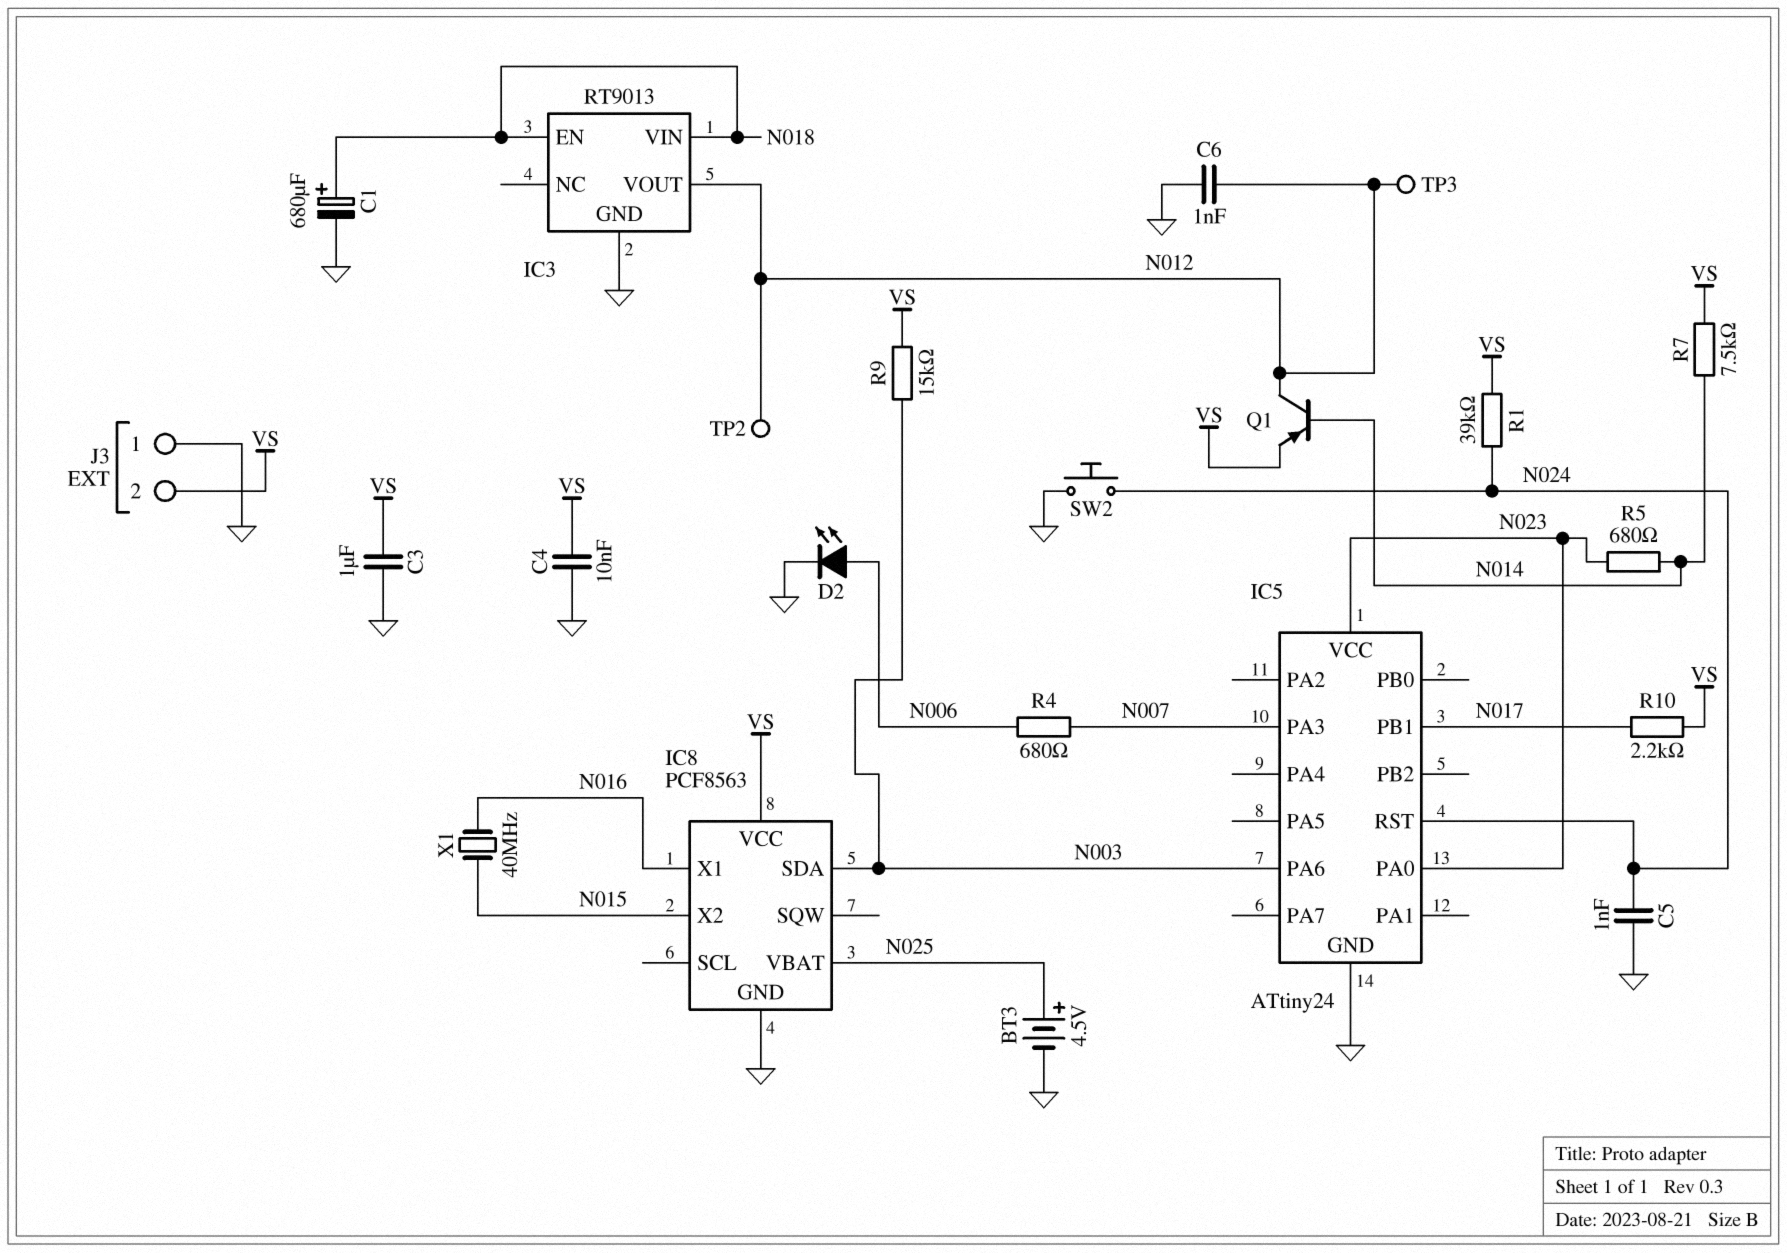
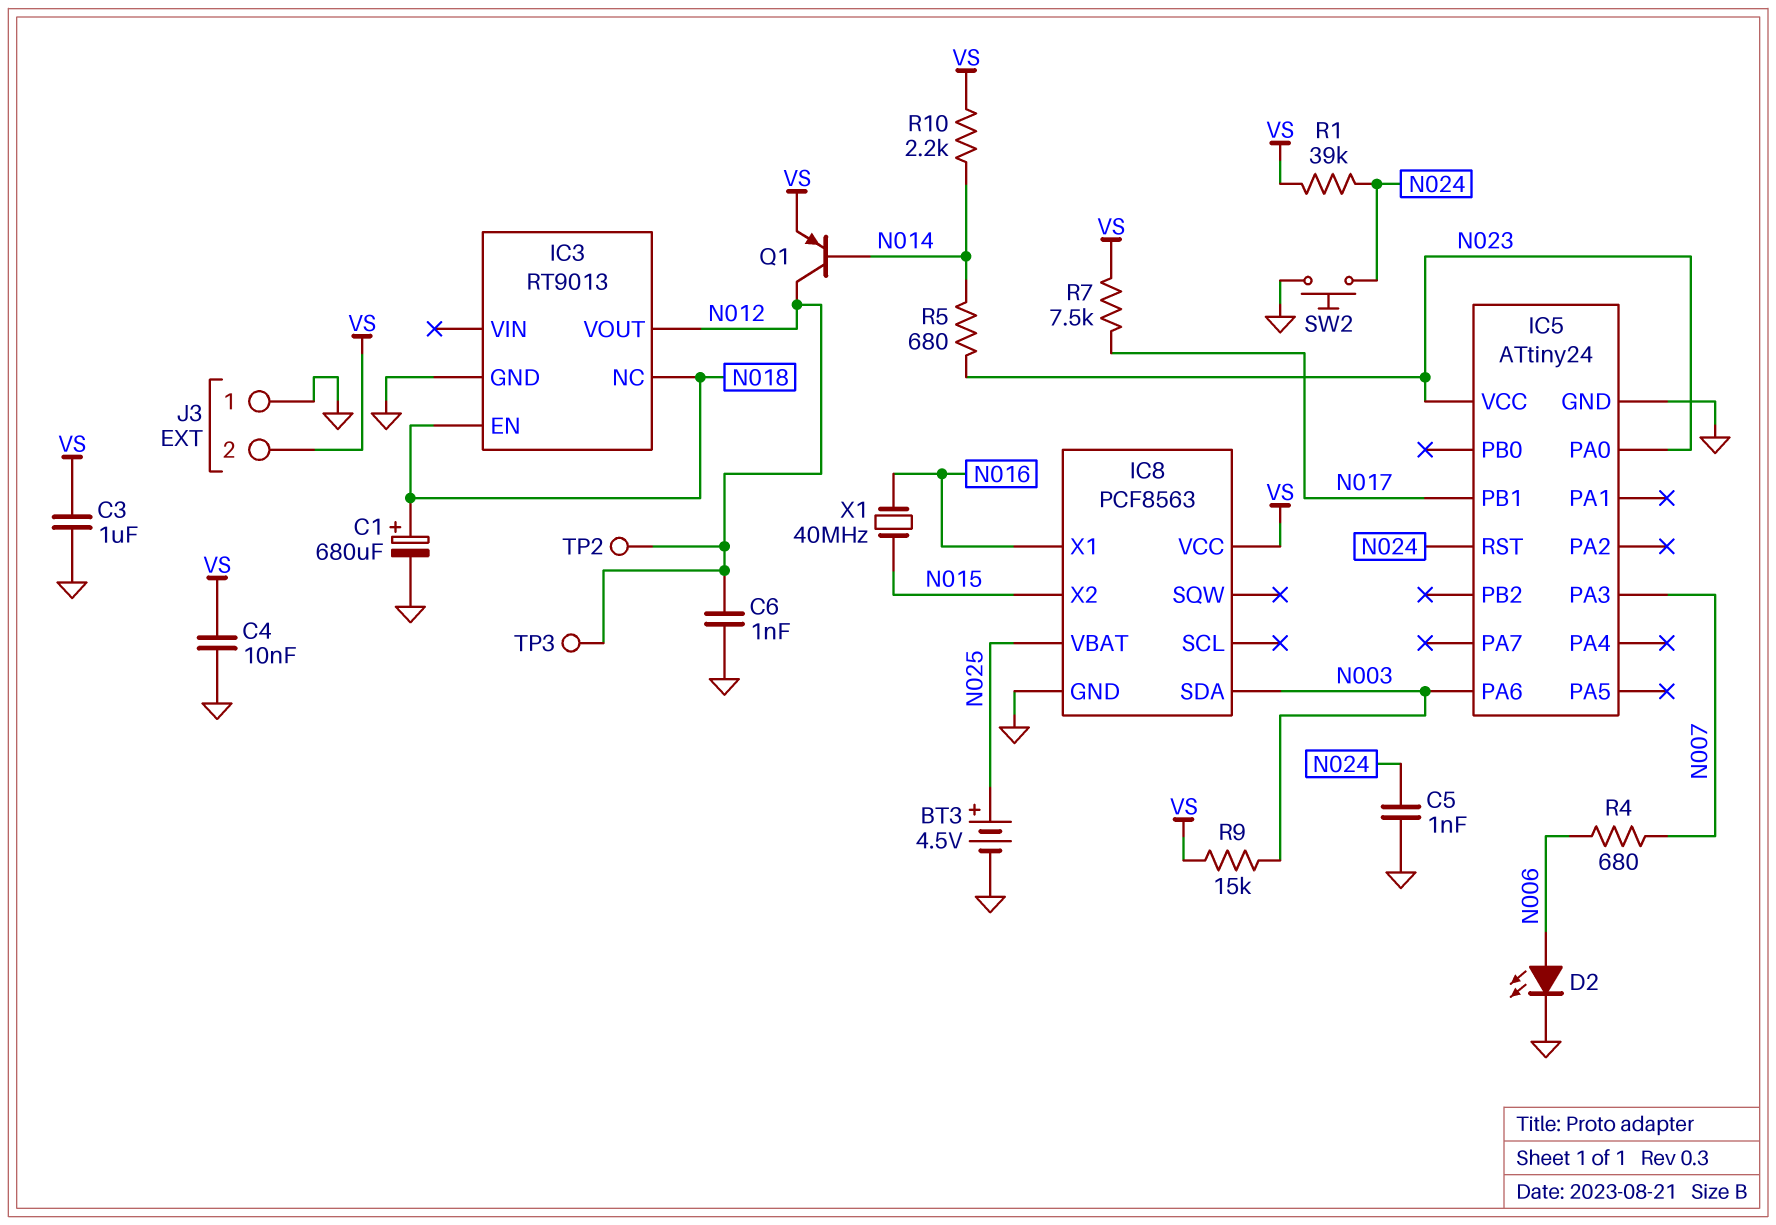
IC3 pin NC: none -> N018
IC3 pin VIN: N018 -> none
R7: 7.5k (N014, VS) -> 7.5k (N017, VS)
R10: 2.2k (N017, VS) -> 2.2k (N014, VS)

